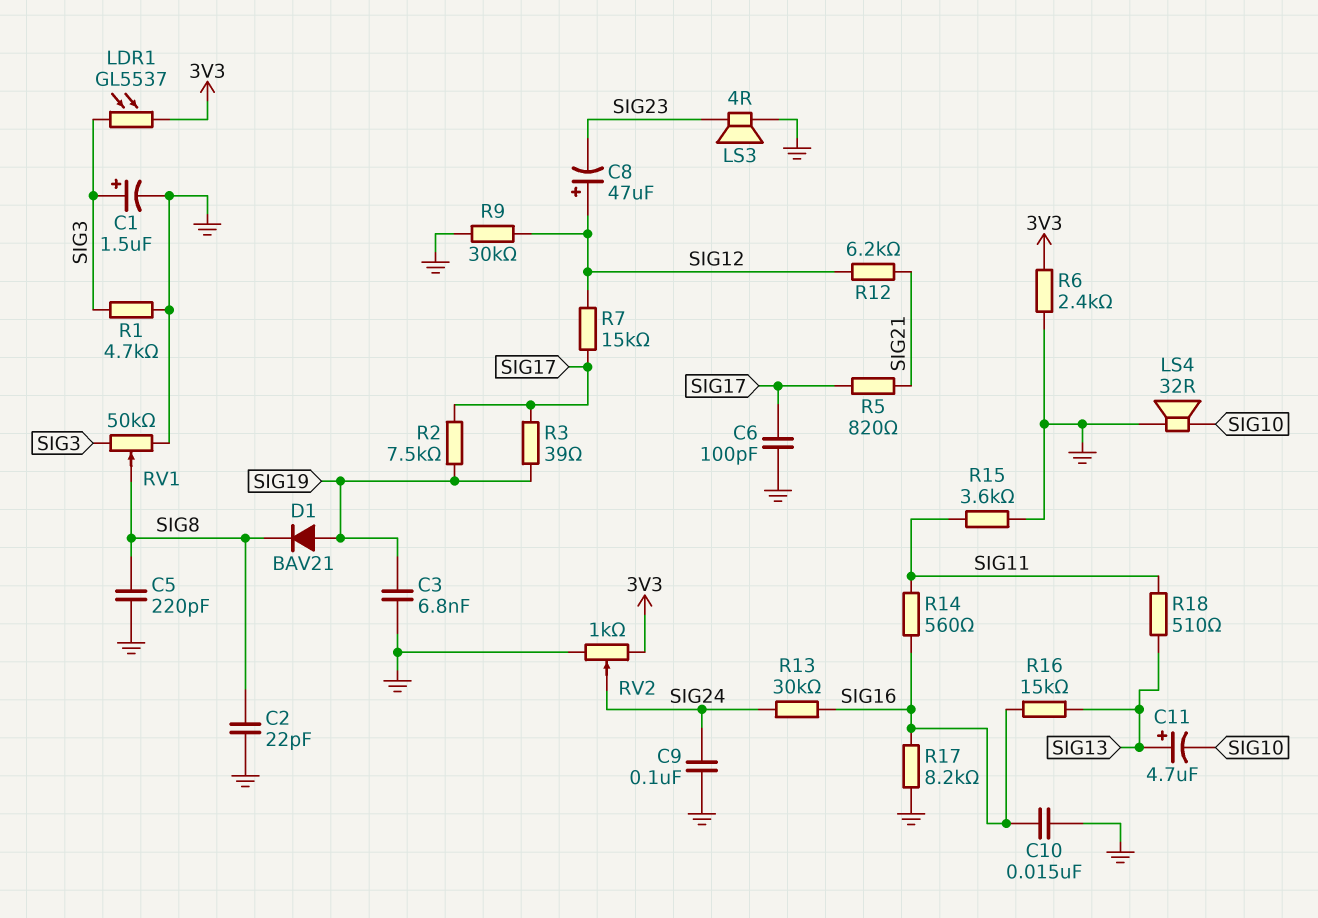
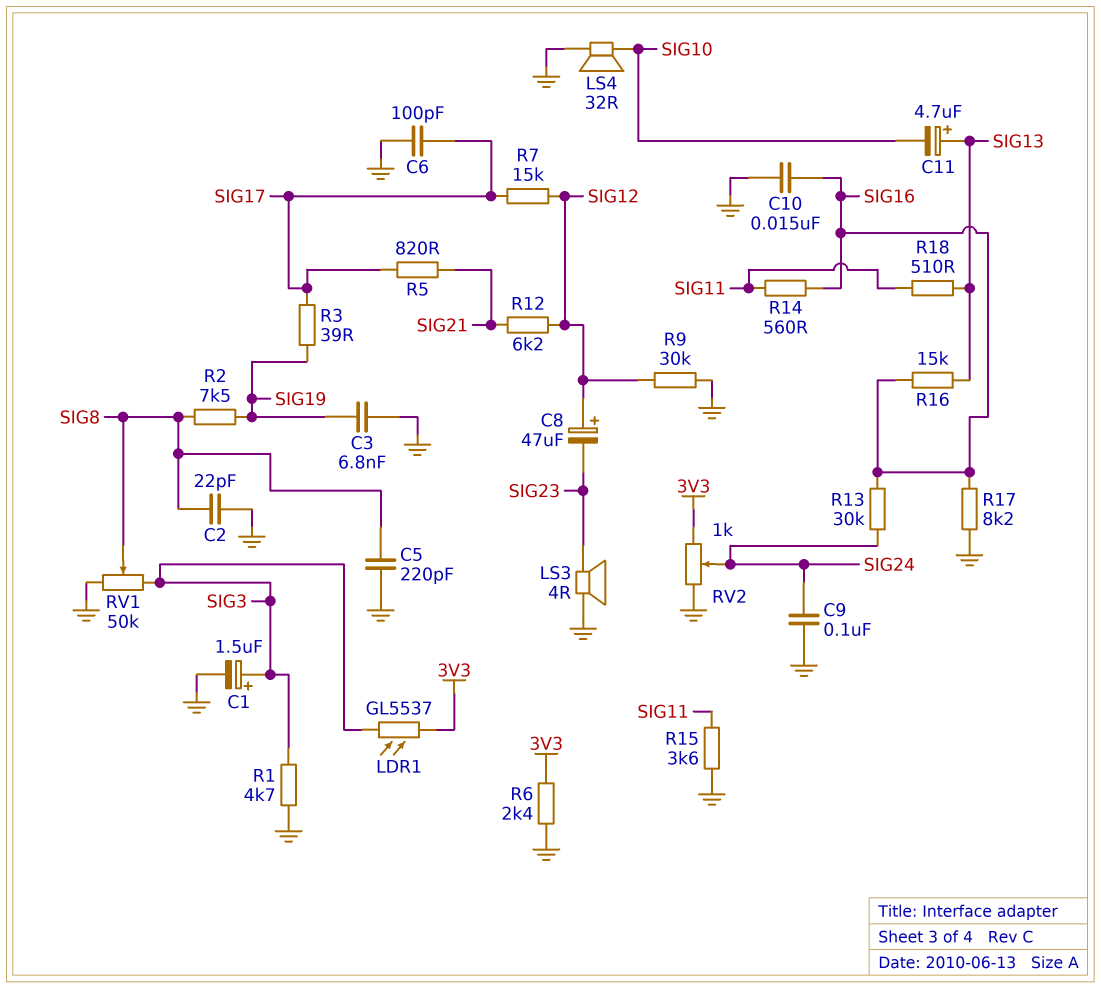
D1: diode BAV21 (A SIG19, K SIG8) -> none
R2: 7.5k (SIG17, SIG19) -> 7.5k (SIG8, SIG19)

